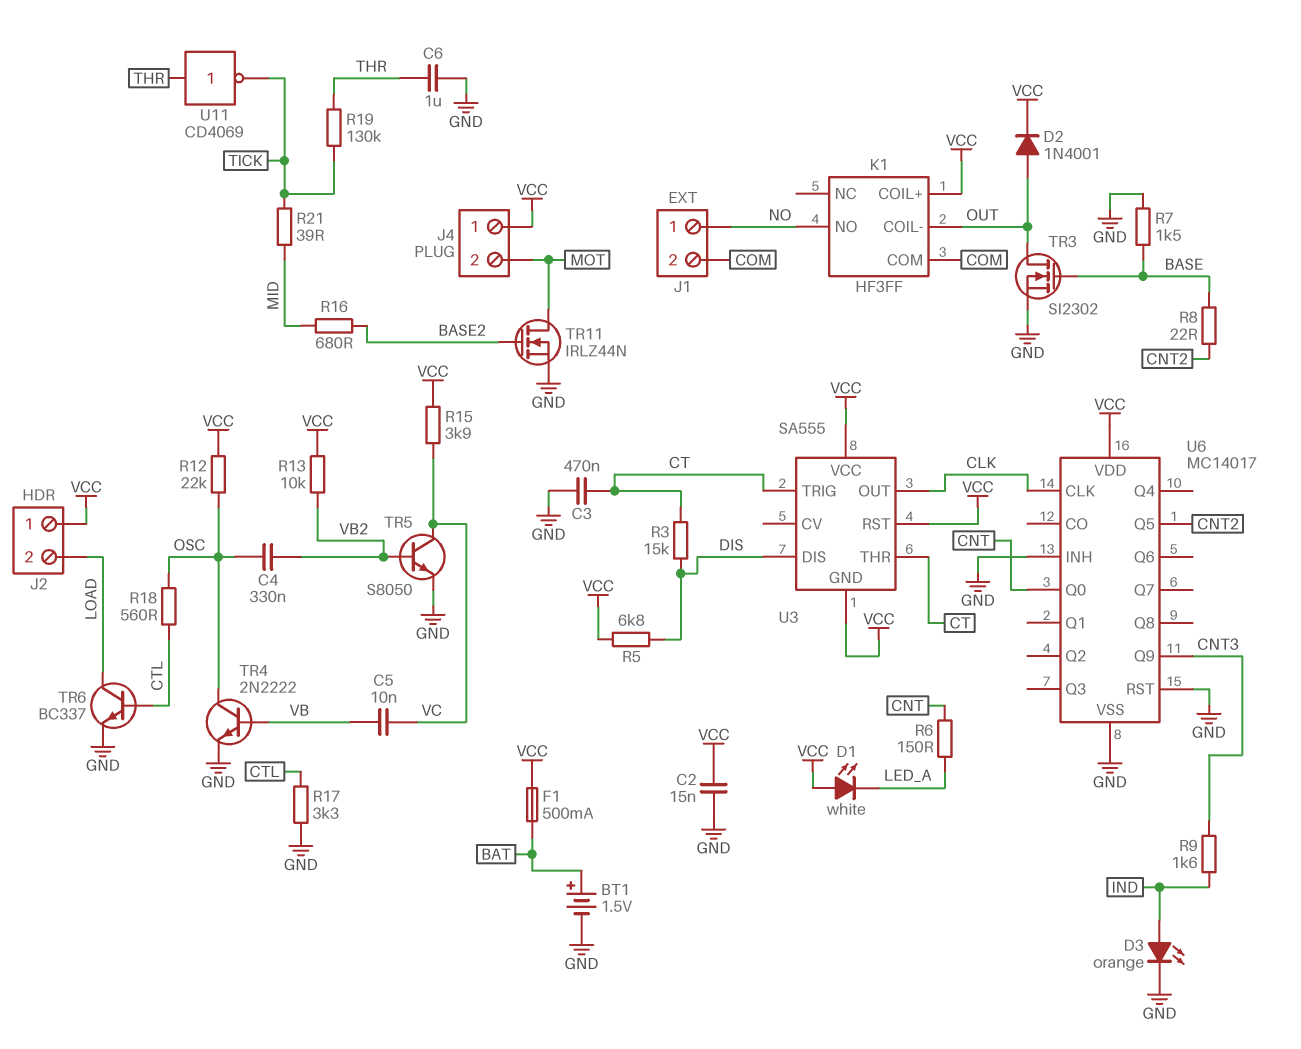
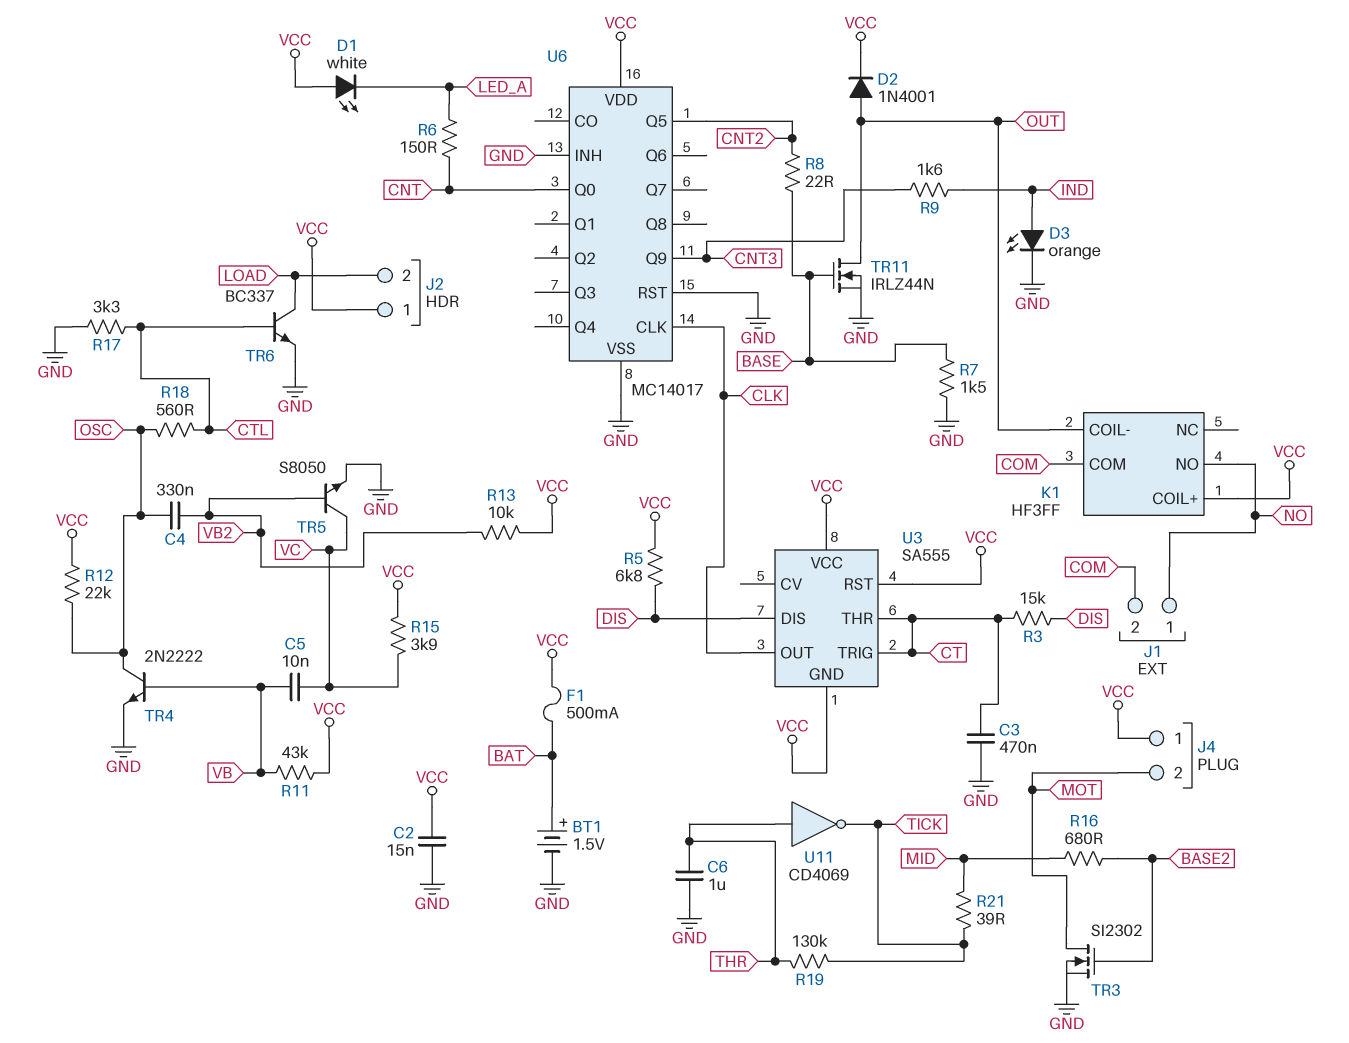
R11: none -> 43k (VB, VCC)
TR3: NMOS SI2302 (G BASE, D OUT, S GND) -> NMOS SI2302 (G BASE2, D MOT, S GND)
TR11: NMOS IRLZ44N (G BASE2, D MOT, S GND) -> NMOS IRLZ44N (G BASE, D OUT, S GND)

